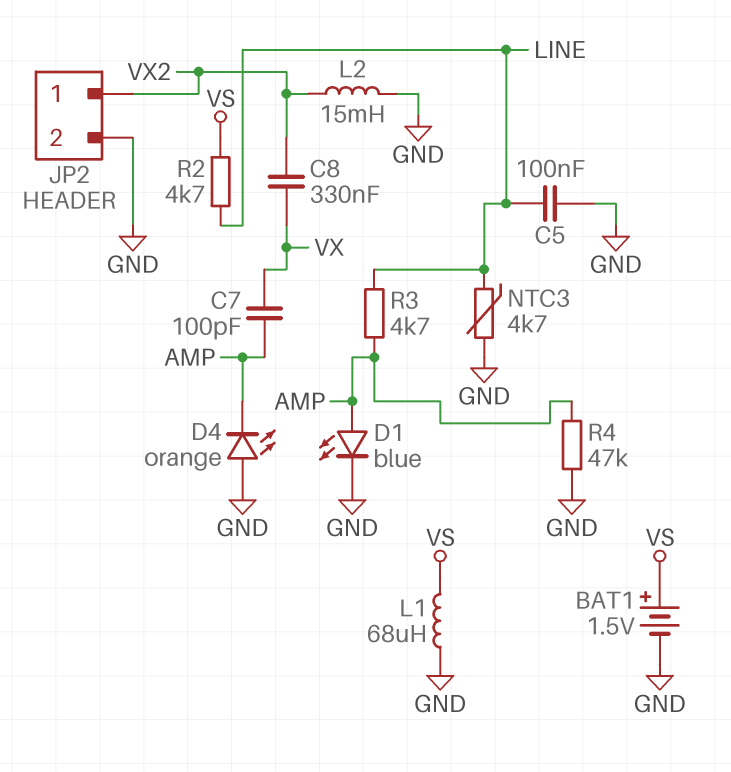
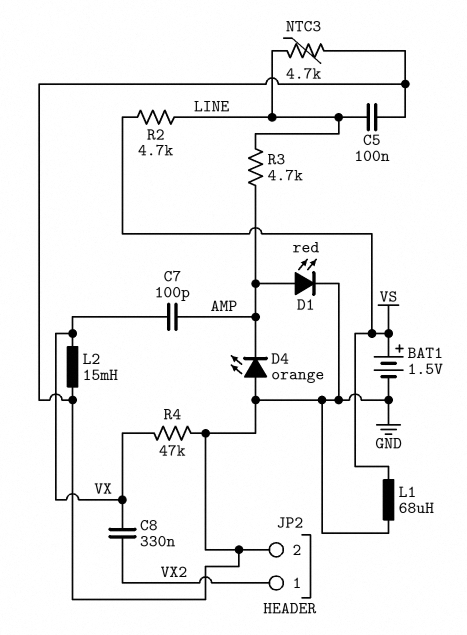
D1: LED blue (A AMP, K GND) -> LED red (A AMP, K GND)
L2: 15mH (GND, VX2) -> 15mH (GND, VX)
R4: 47k (AMP, GND) -> 47k (GND, VX)

